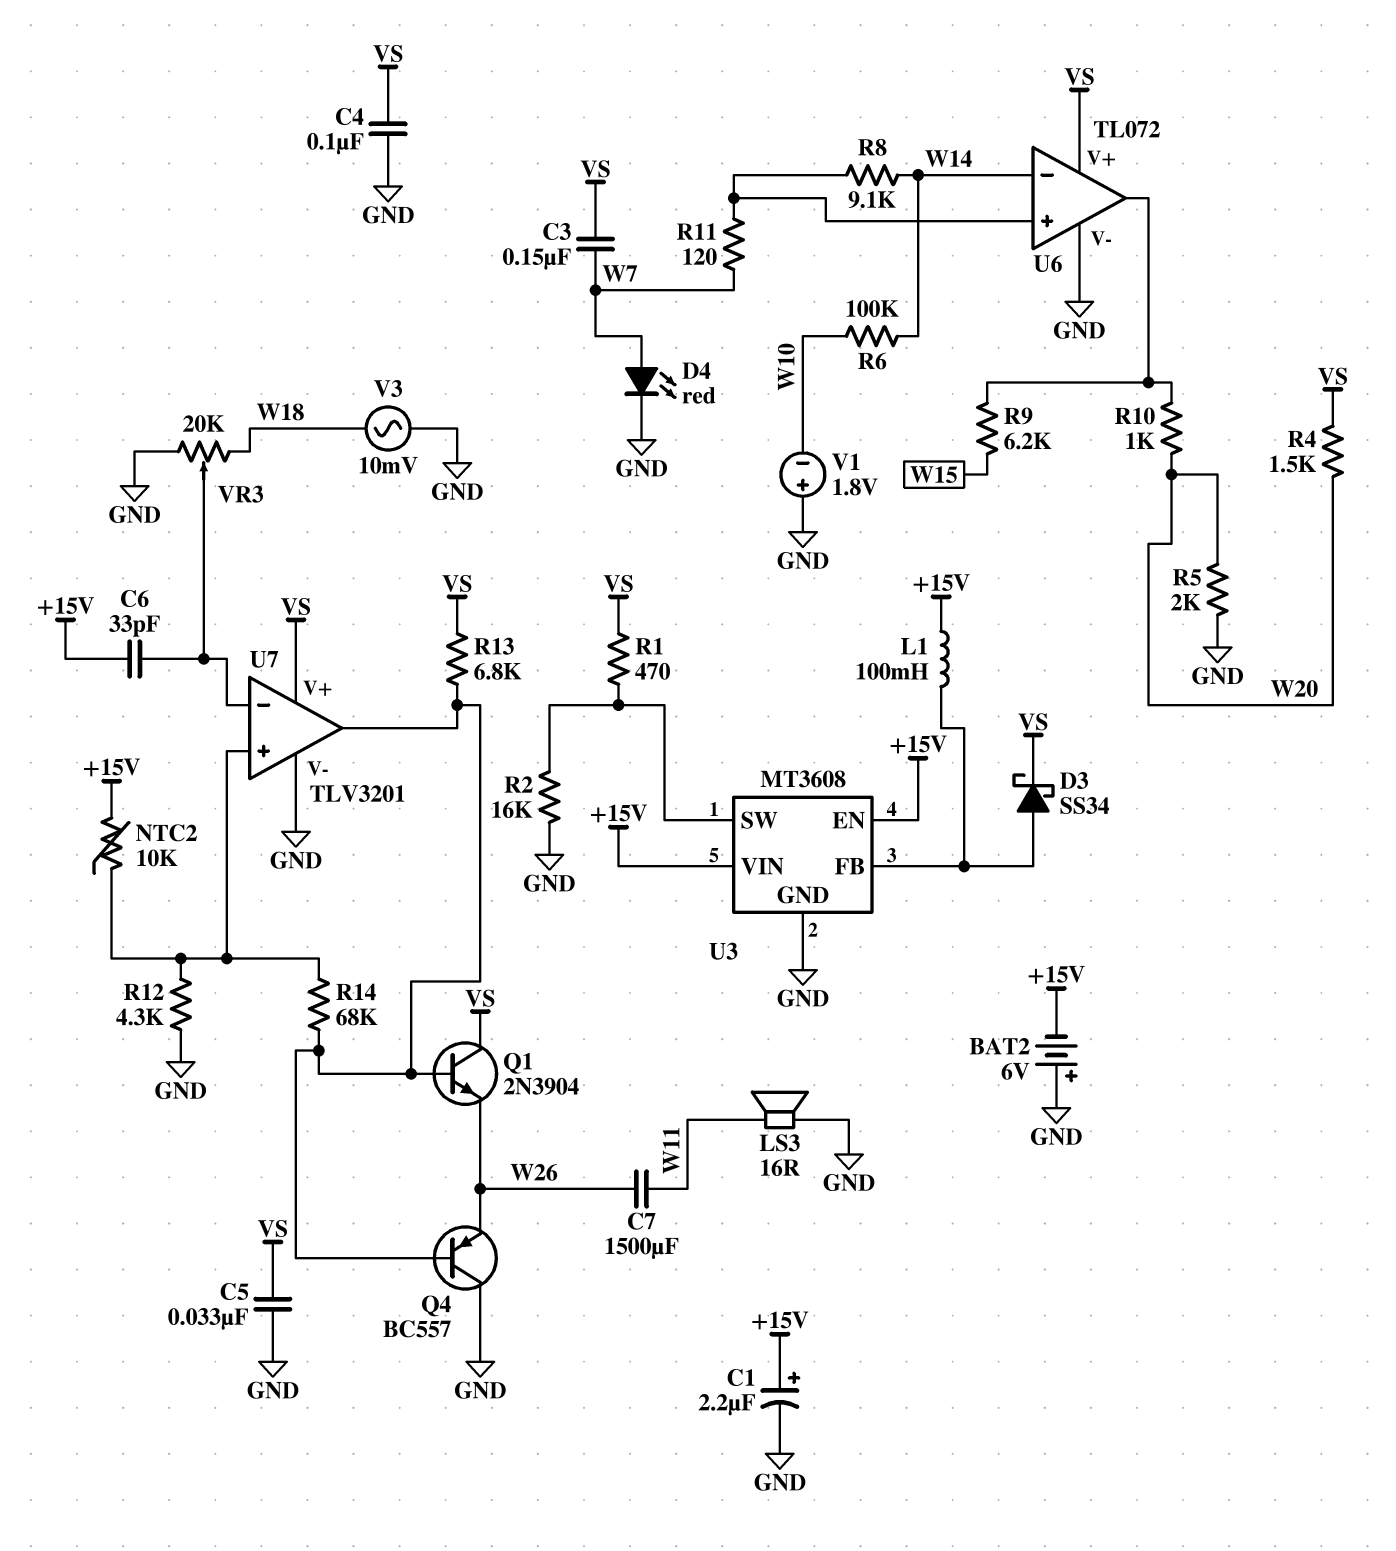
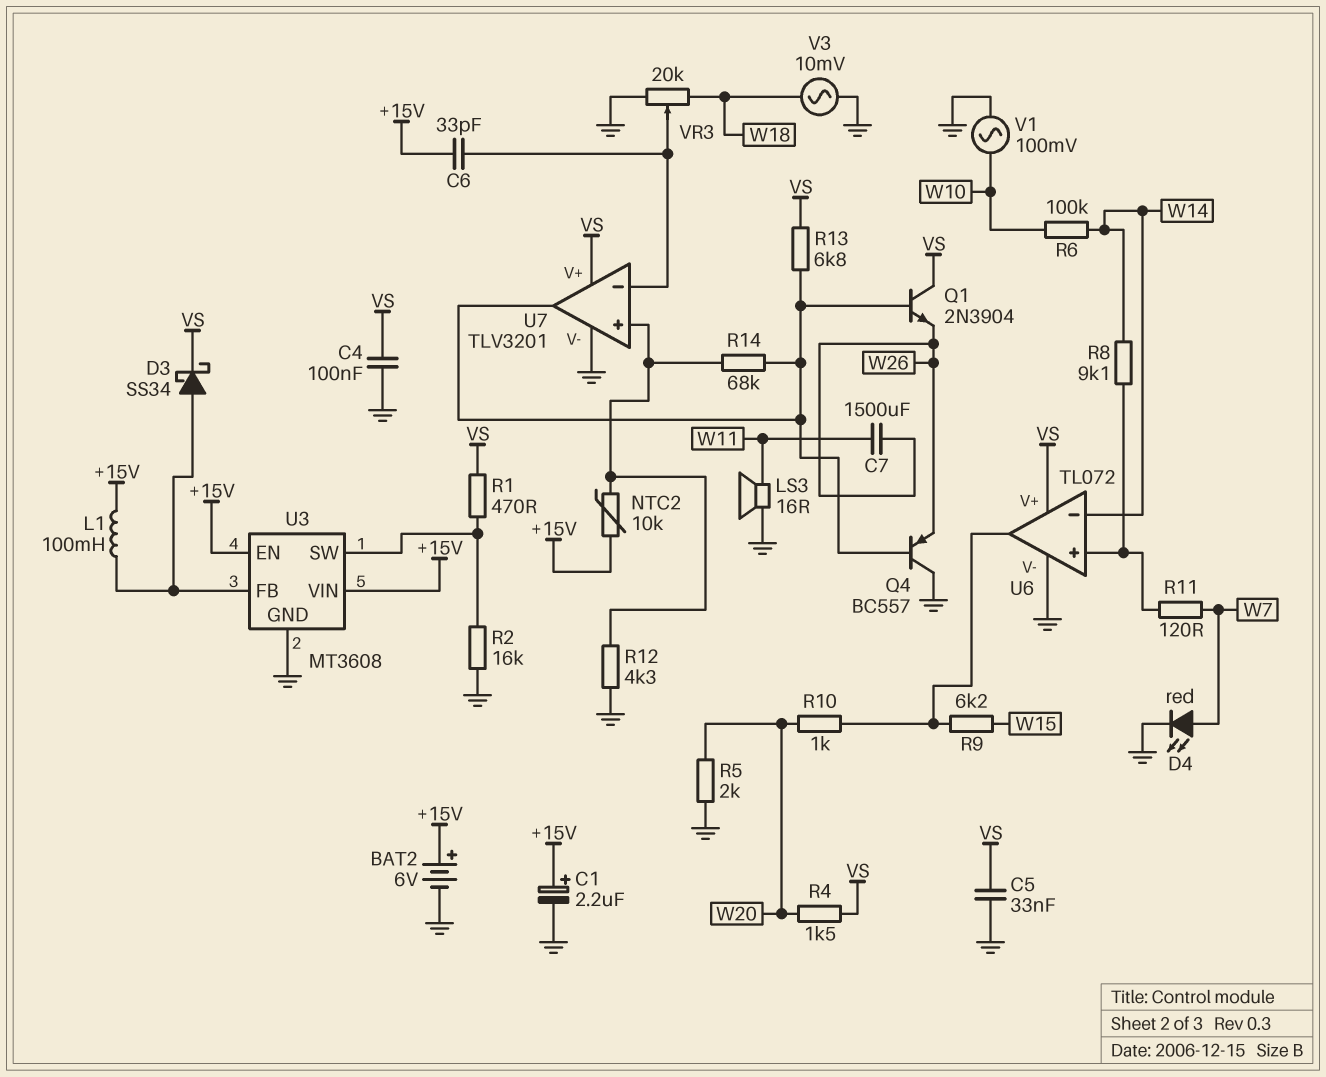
BAT2: 6V (plus GND, minus +15V) -> 6V (plus +15V, minus GND)
C3: 150nF (VS, W7) -> none
V1: 1.8V (plus GND, minus W10) -> AC 100mV (GND, W10)

